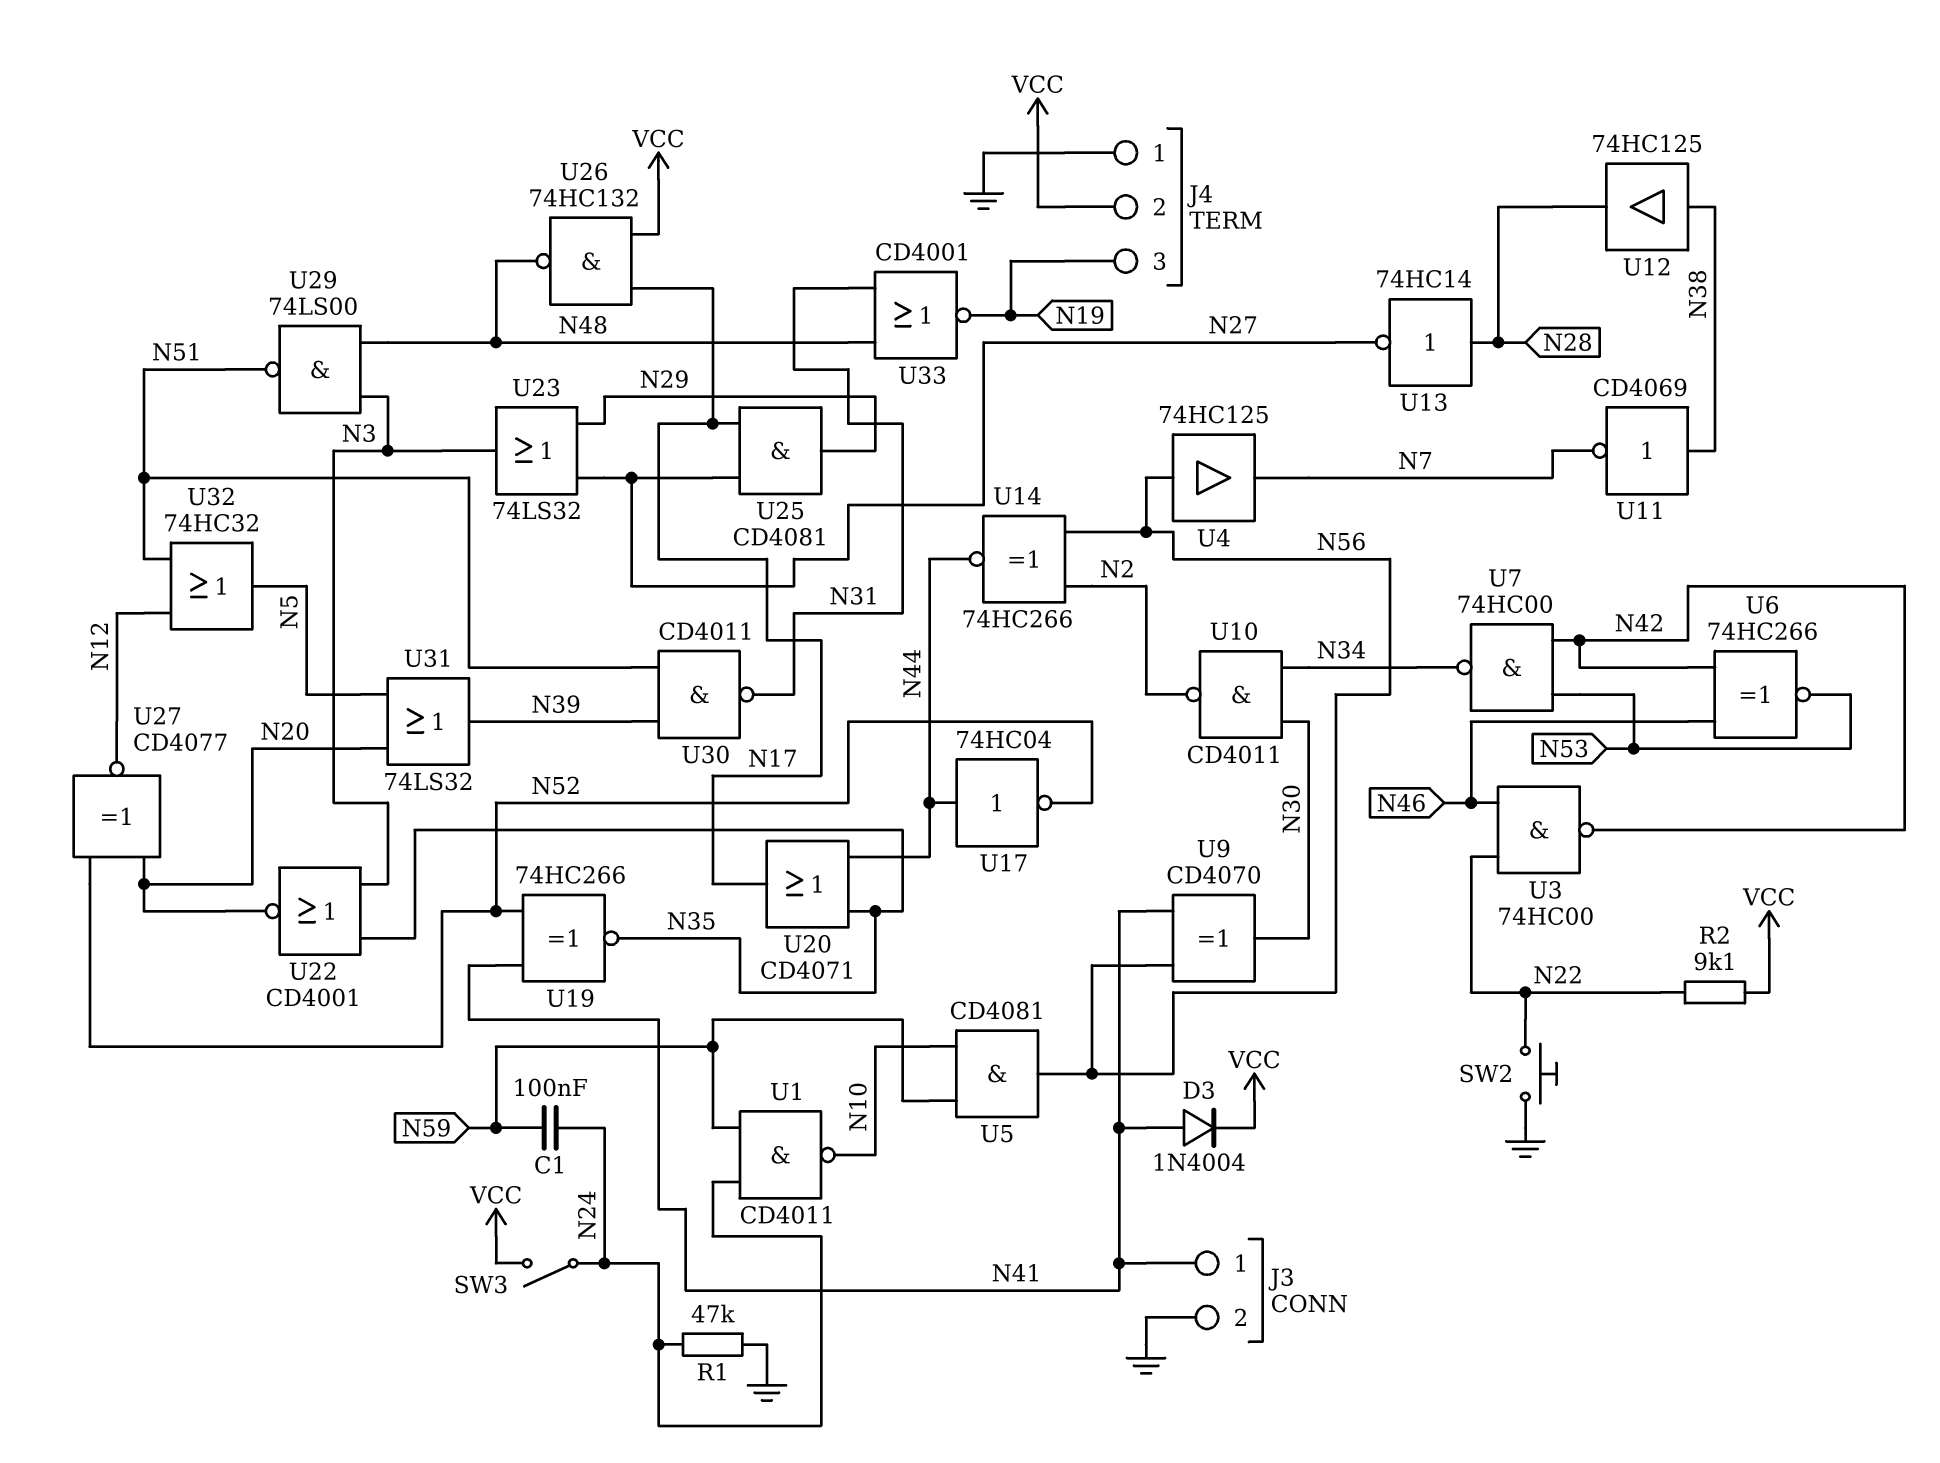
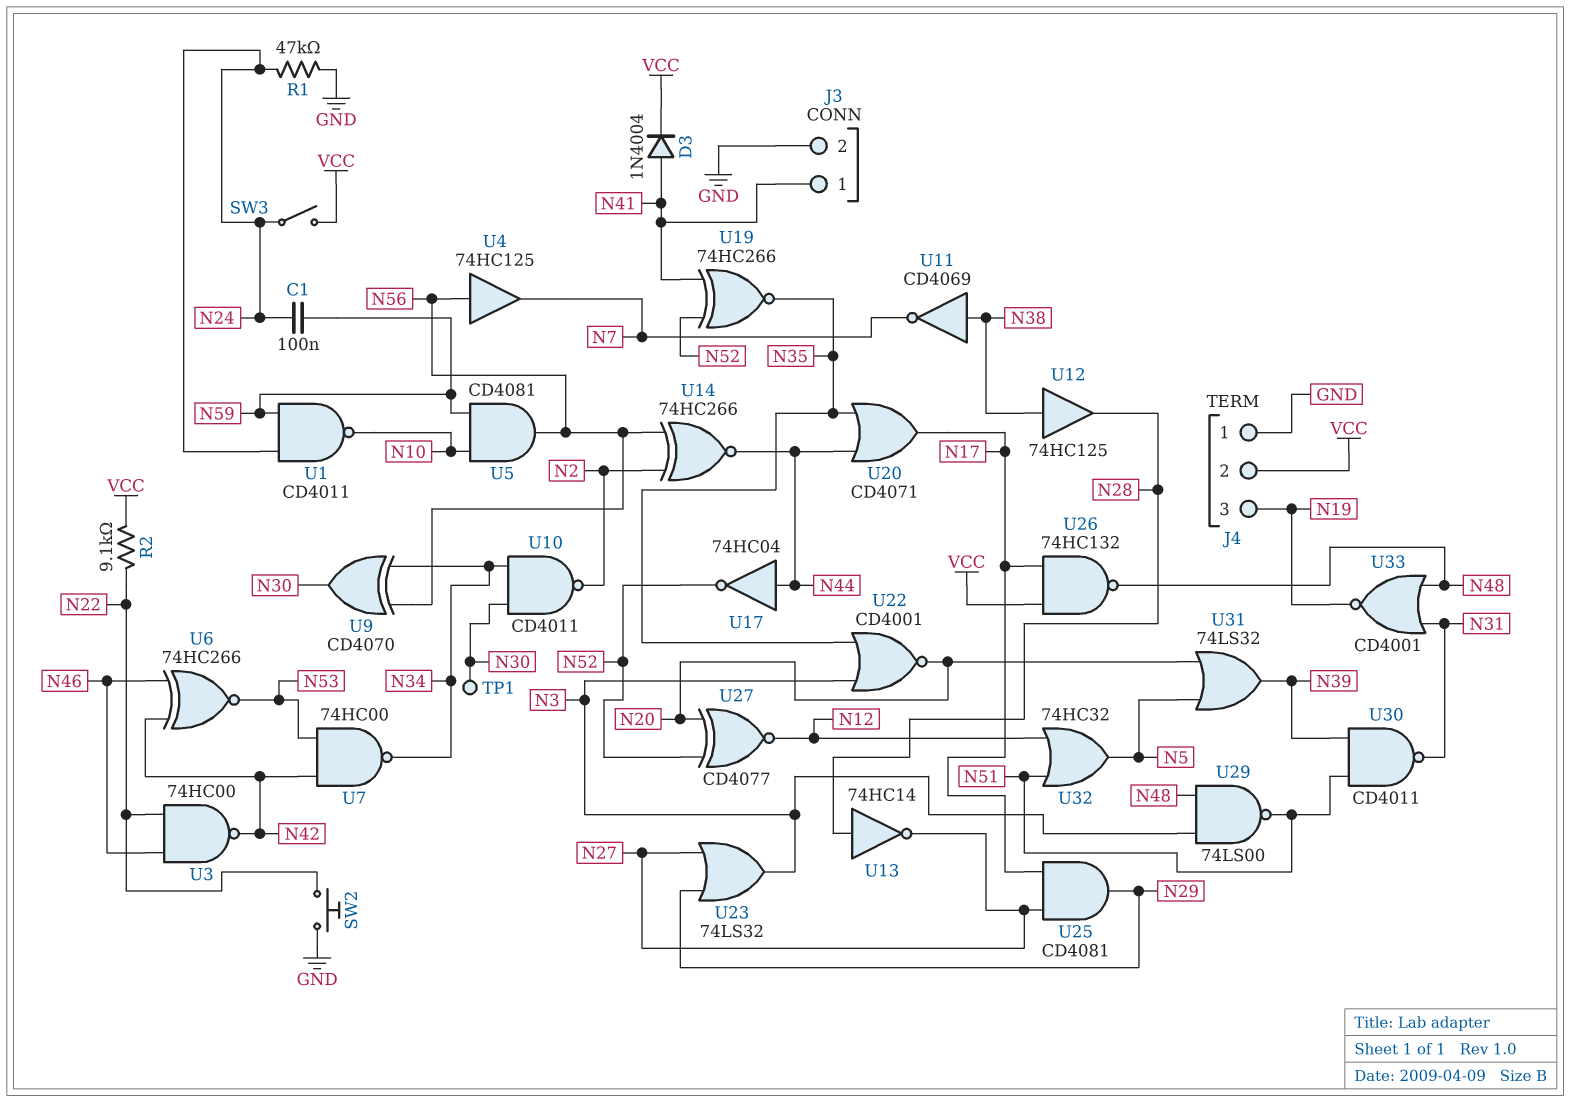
TP1: none -> test point (N30)
U9: XOR CD4070 (in N41, in N56, out N30) -> XOR CD4070 (in N34, in N56, out N30)

